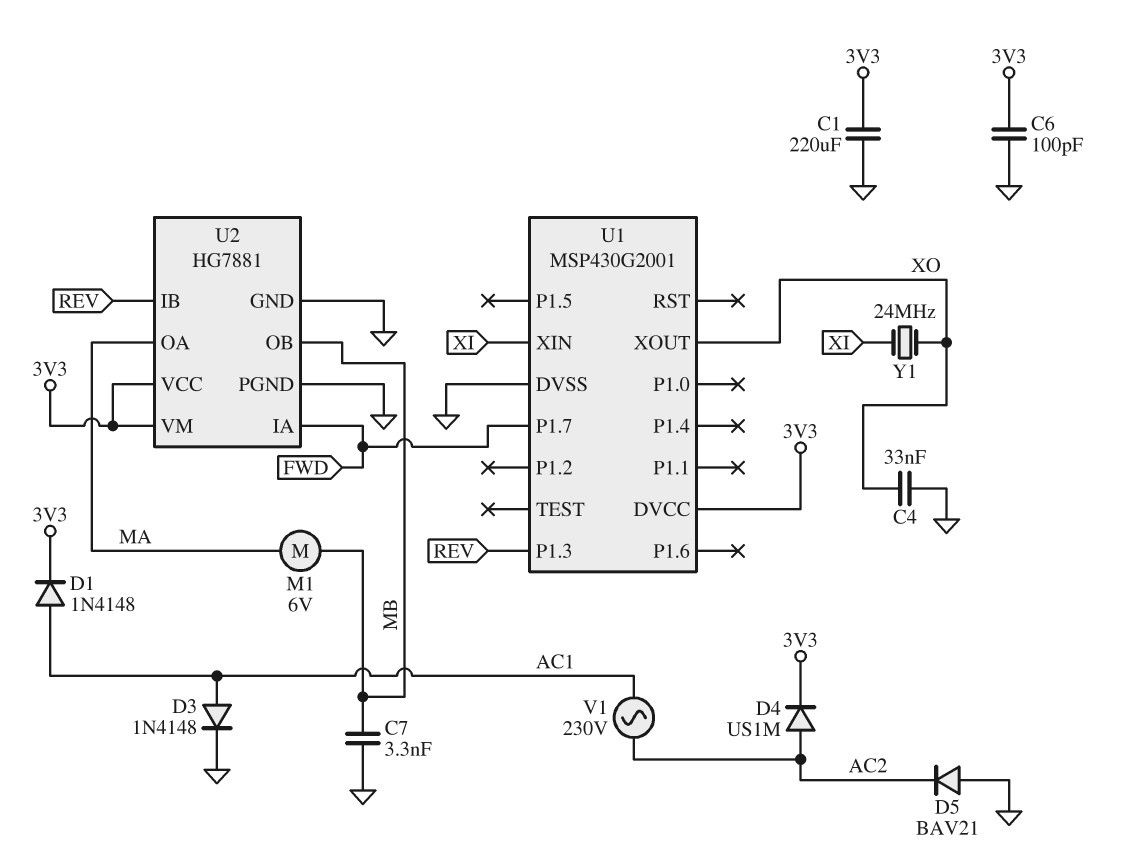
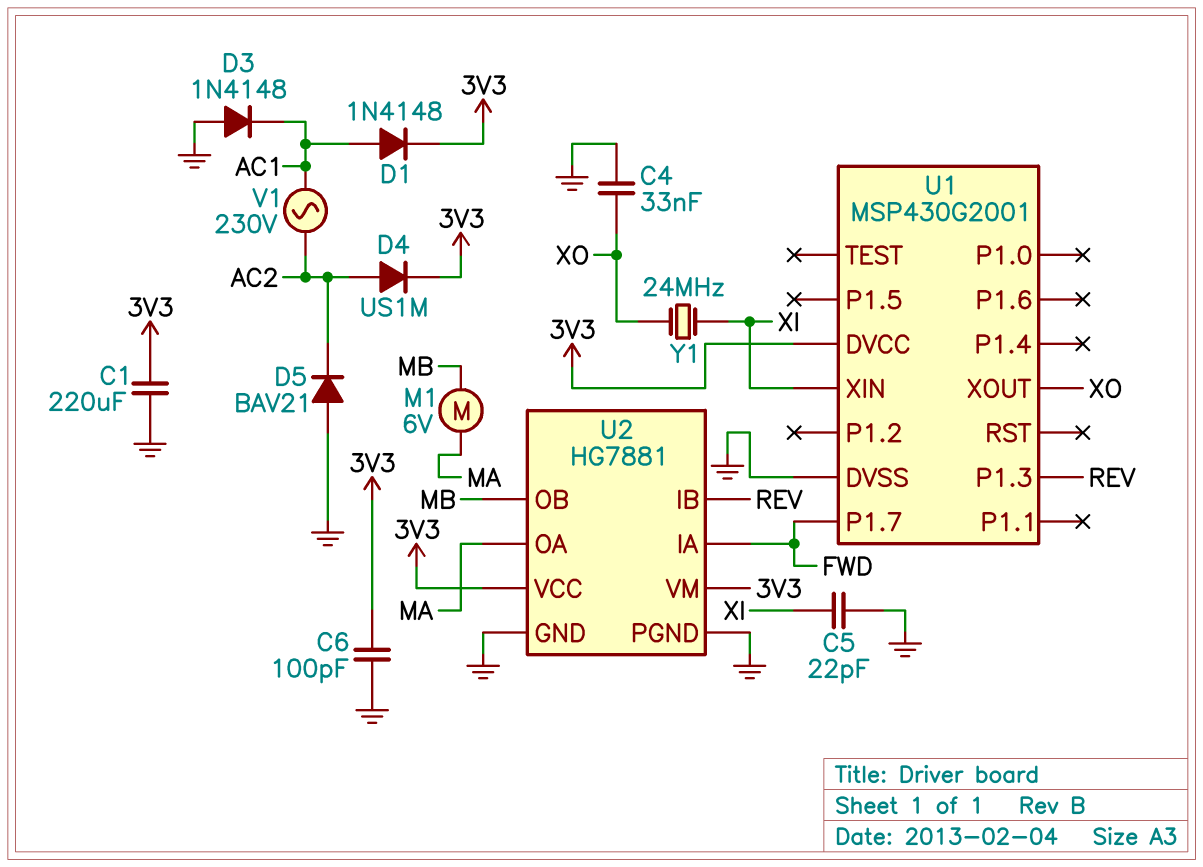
C5: none -> 22pF (GND, XI)
C7: 3.3nF (GND, MB) -> none
D3: diode 1N4148 (A AC1, K GND) -> diode 1N4148 (A GND, K AC1)

